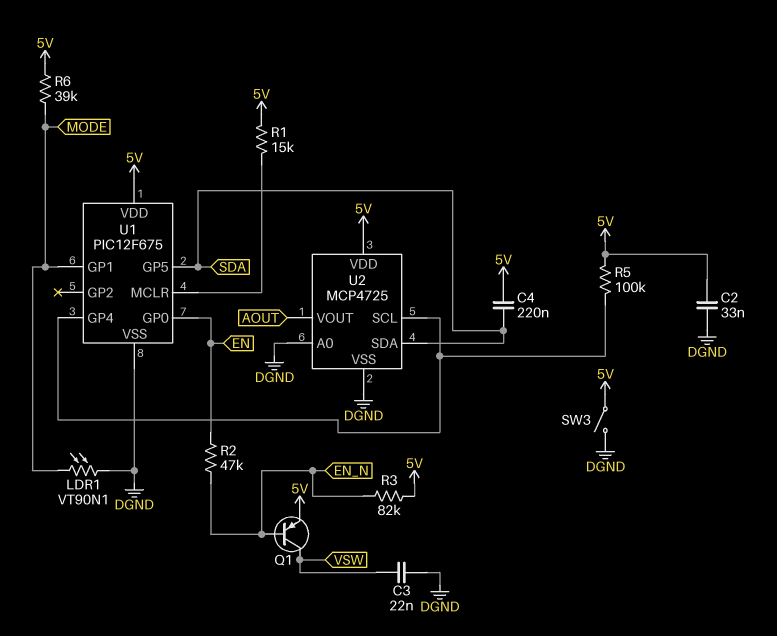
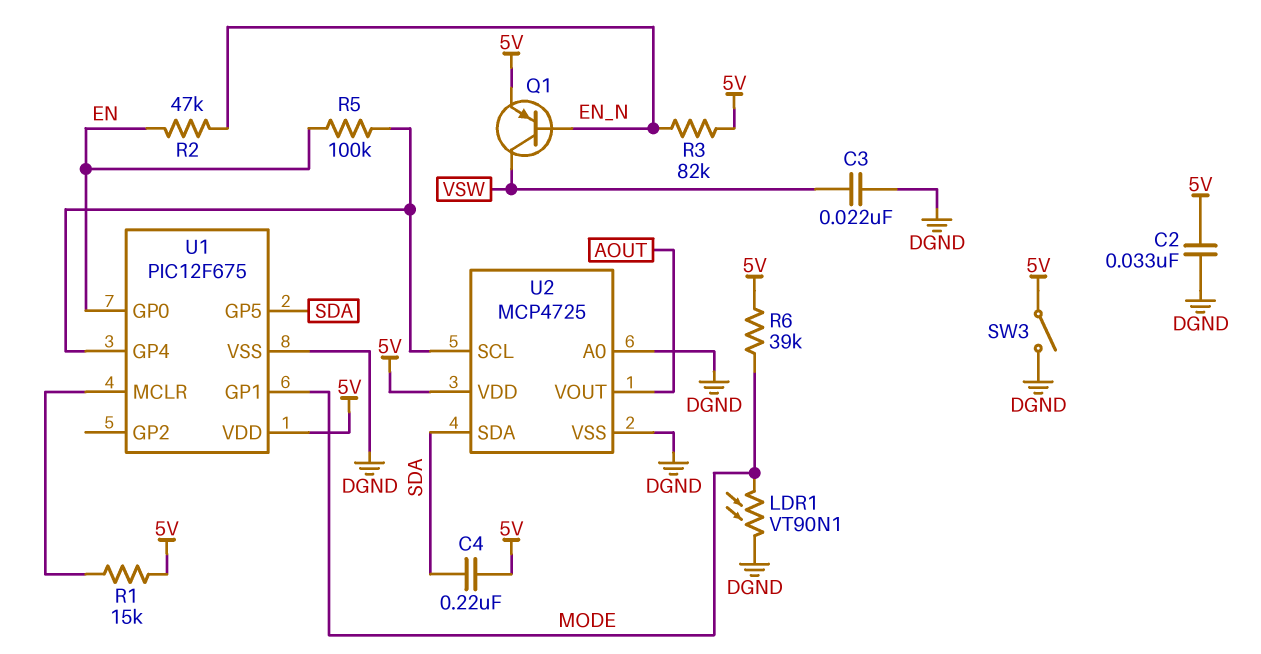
R5: 100k (5V, U1/GP4) -> 100k (EN, U1/GP4)

